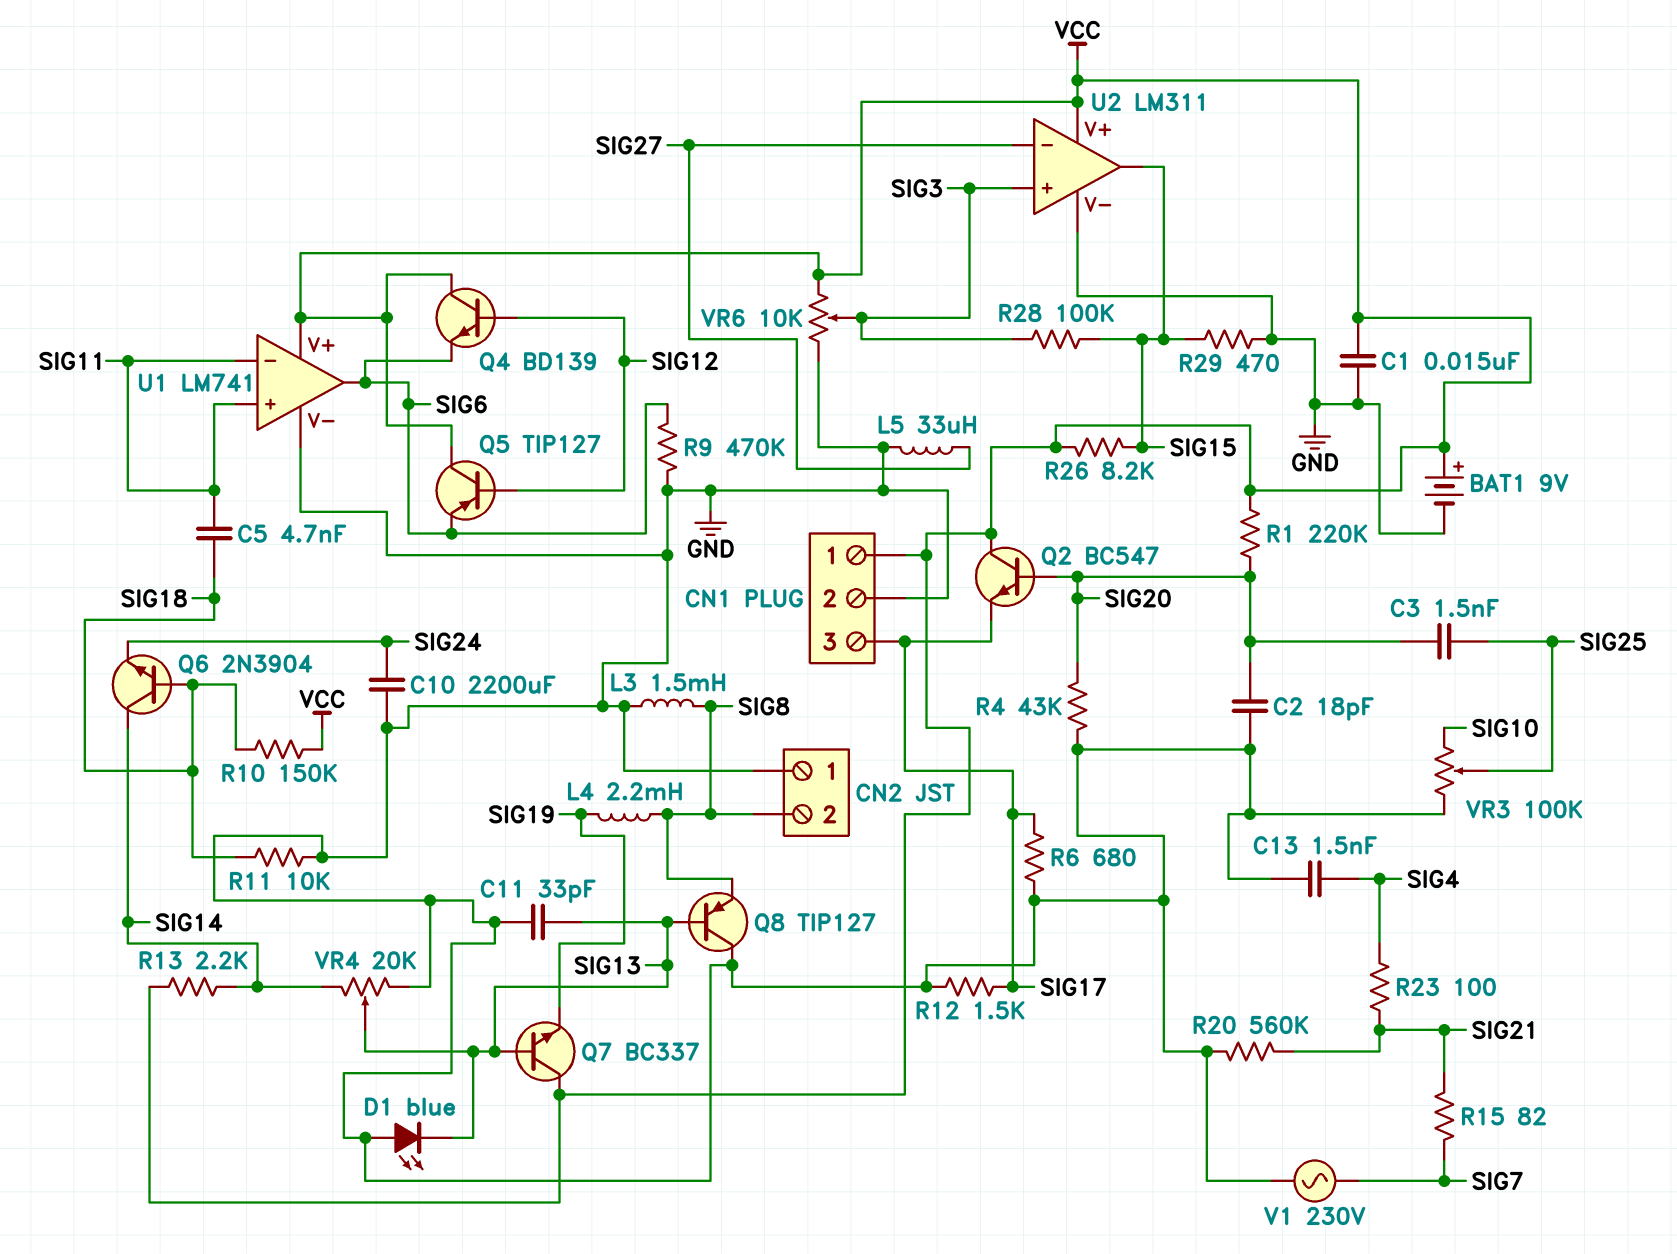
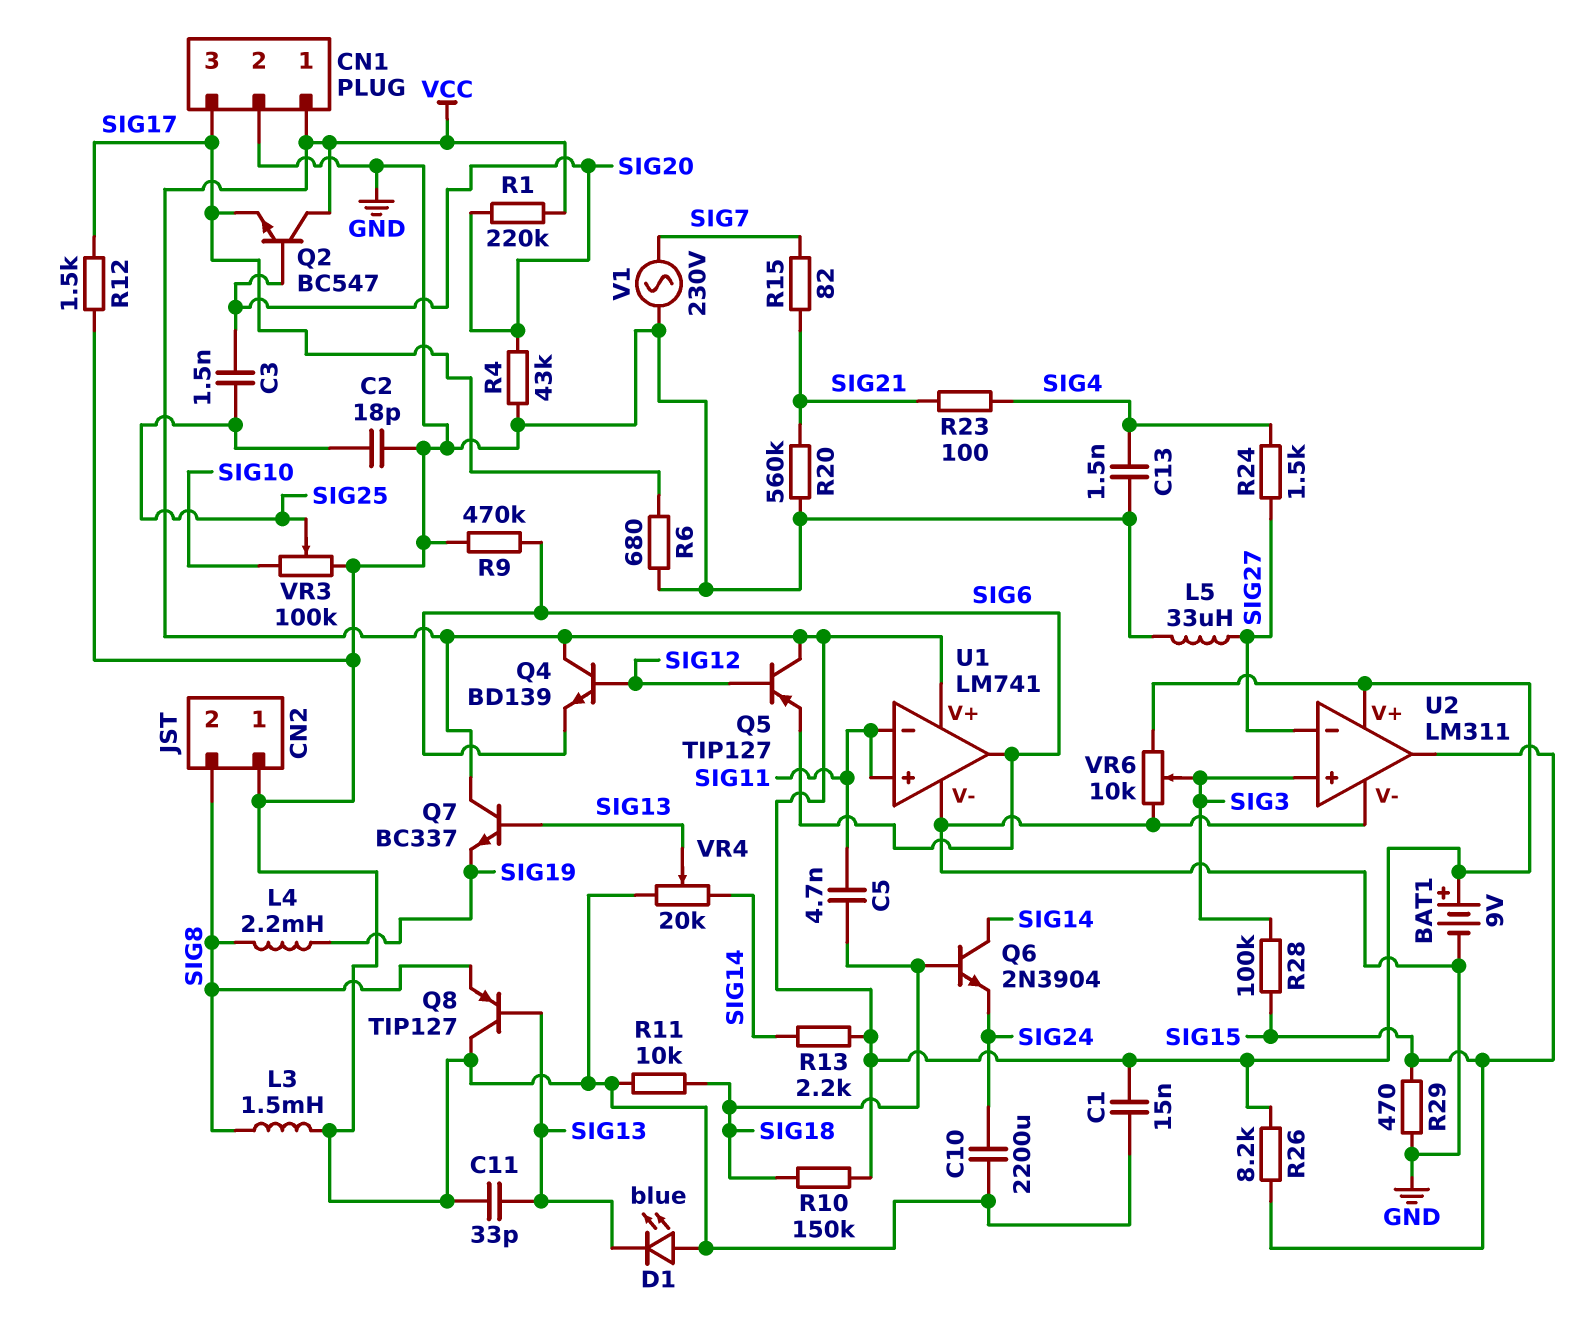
C2: 18pF (GND, SIG20) -> 18pF (GND, SIG25)
R24: none -> 1.5k (SIG4, SIG27)

